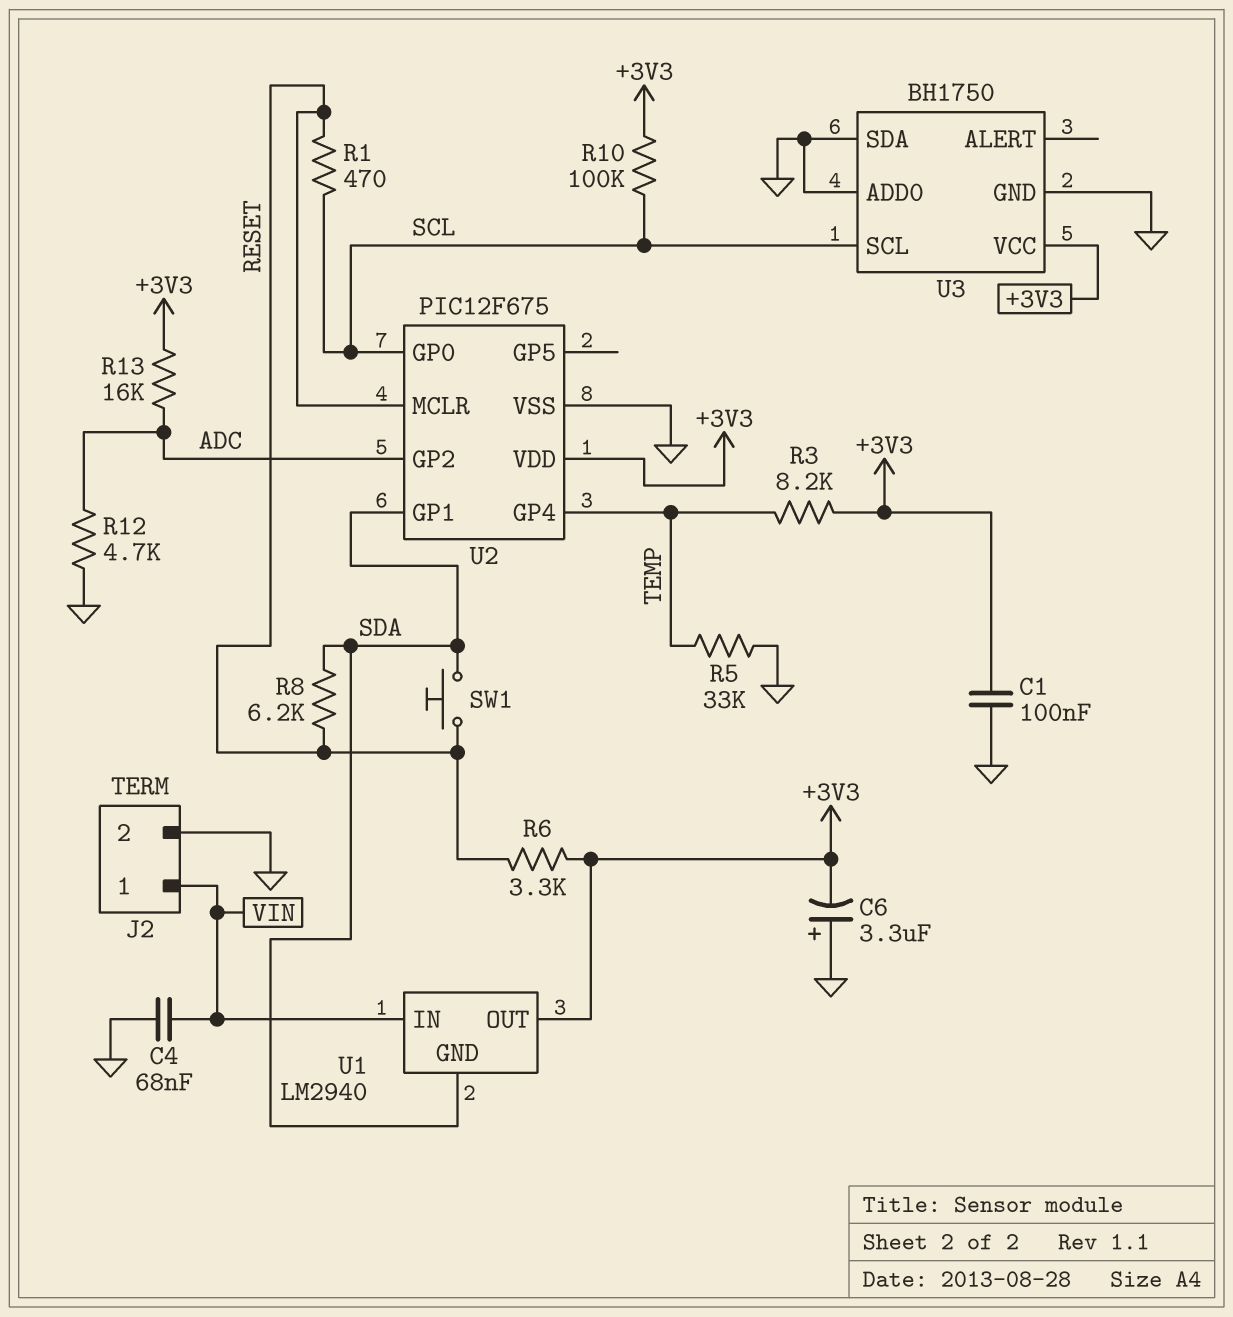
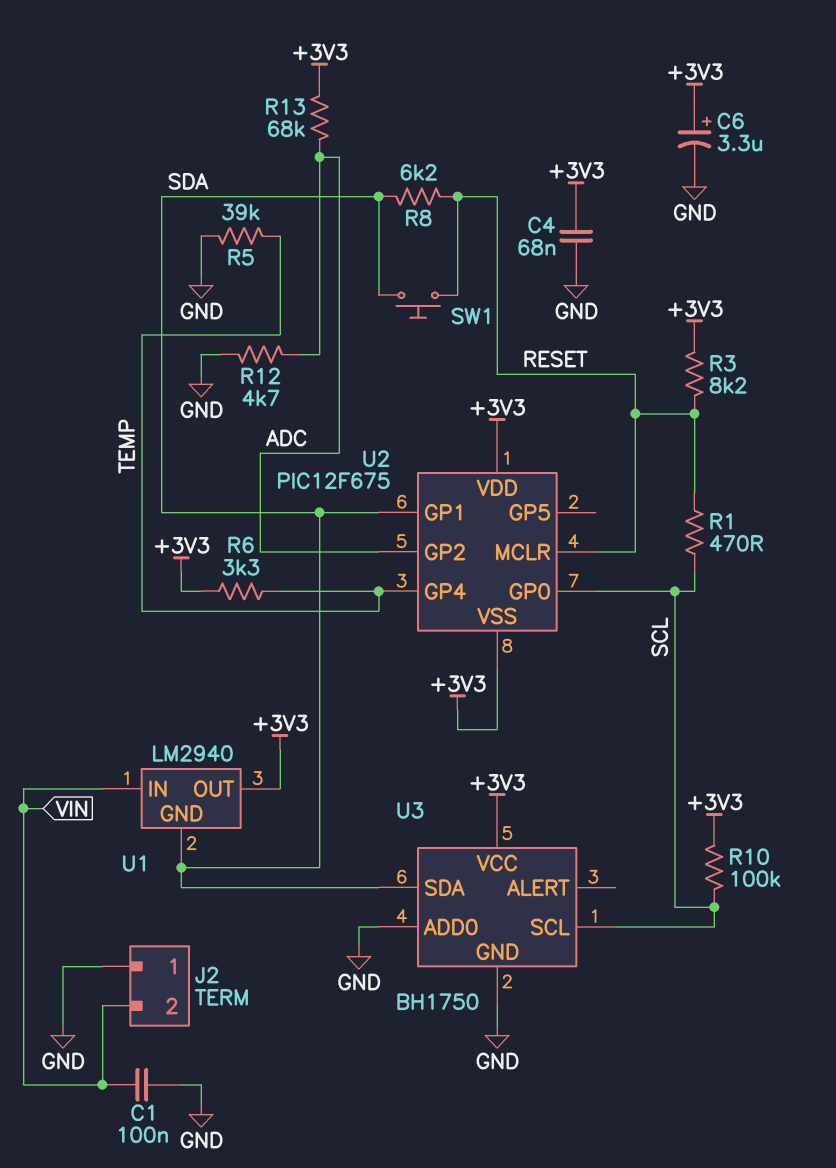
C1: 100nF (+3V3, GND) -> 100nF (GND, VIN)
C4: 68nF (GND, VIN) -> 68nF (+3V3, GND)
C6: 3.3uF (plus GND, minus +3V3) -> 3.3uF (plus +3V3, minus GND)
J2 pin 1: VIN -> GND
J2 pin 2: GND -> VIN
R3: 8.2k (+3V3, TEMP) -> 8.2k (+3V3, RESET)
R5: 33k (GND, TEMP) -> 39k (GND, TEMP)
R6: 3.3k (+3V3, RESET) -> 3.3k (+3V3, TEMP)
R13: 16k (+3V3, ADC) -> 68k (+3V3, ADC)
U2 pin VSS: GND -> +3V3
U3 pin SDA: GND -> SDA

